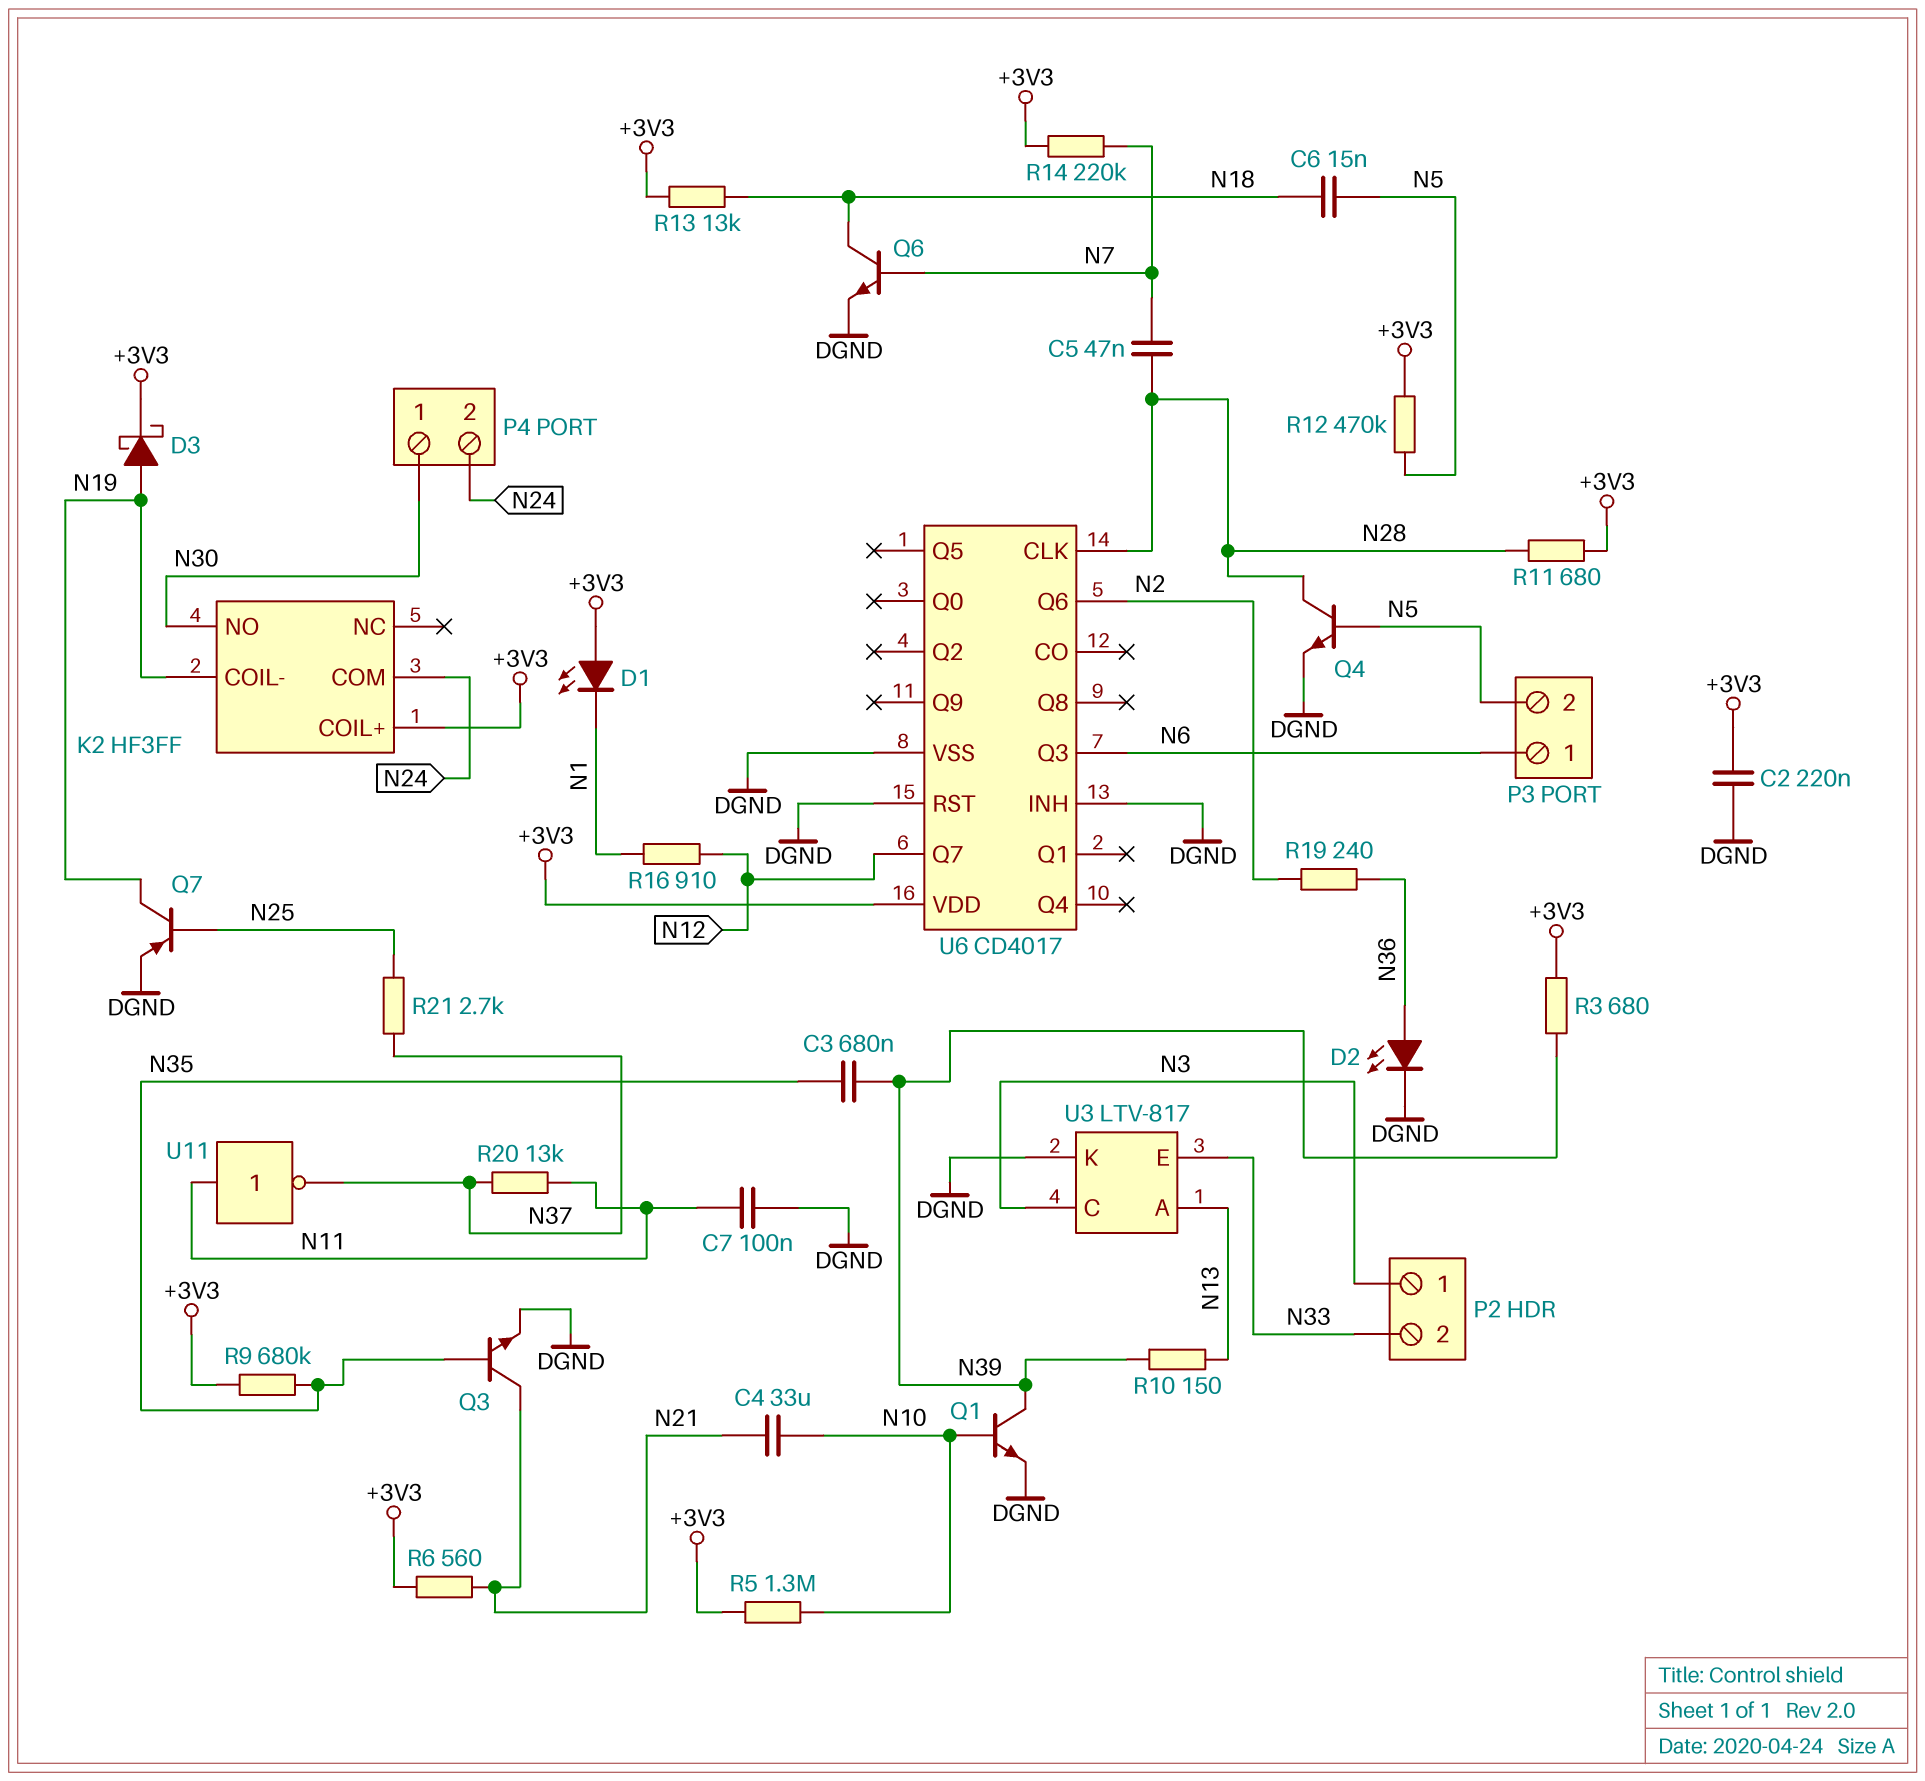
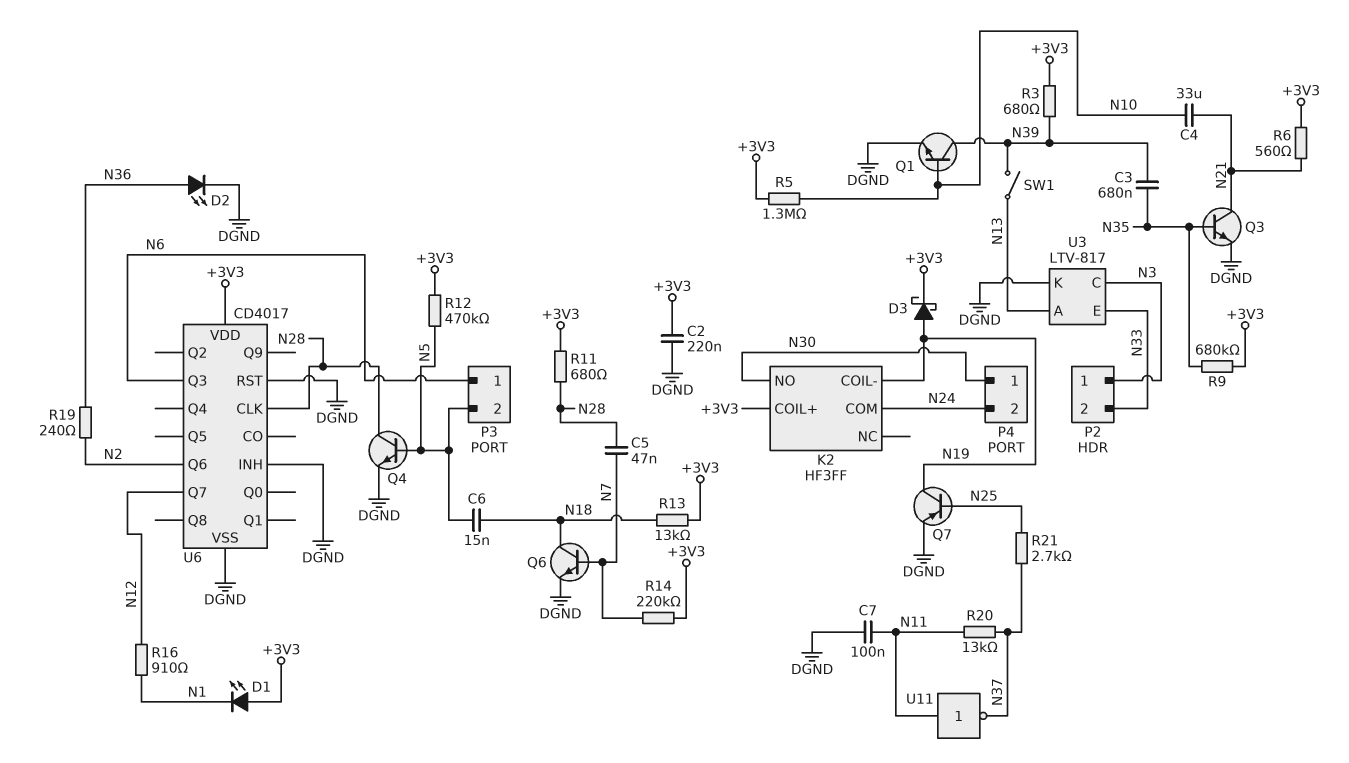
R10: 150 (N13, N39) -> none
SW1: none -> switch (N13, N39)

